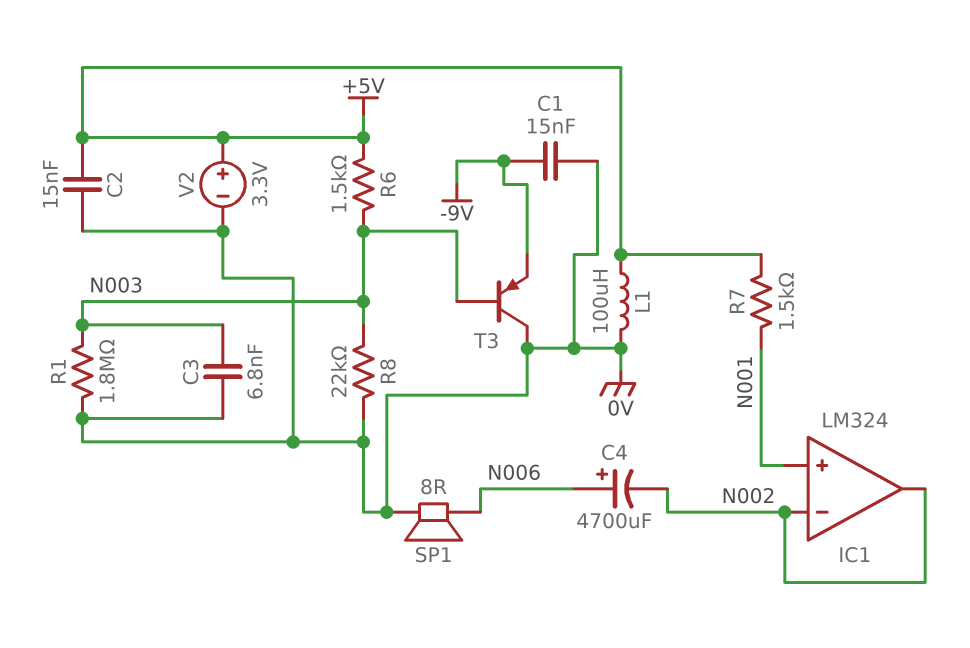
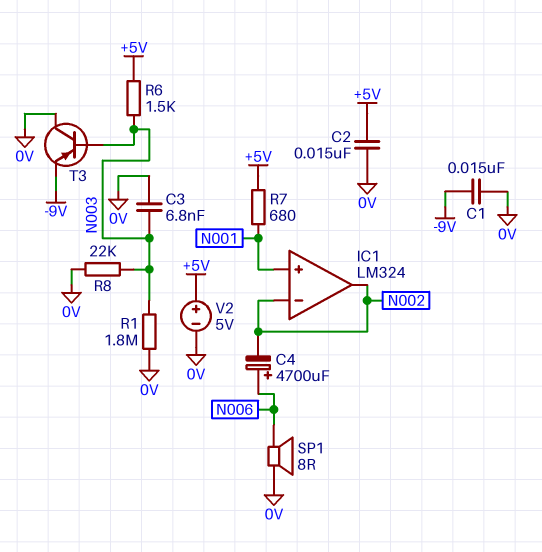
L1: 100uH (+5V, 0V) -> none
R7: 1.5k (+5V, N001) -> 680 (+5V, N001)
V2: 3.3V (plus +5V, minus 0V) -> 5V (plus +5V, minus 0V)

